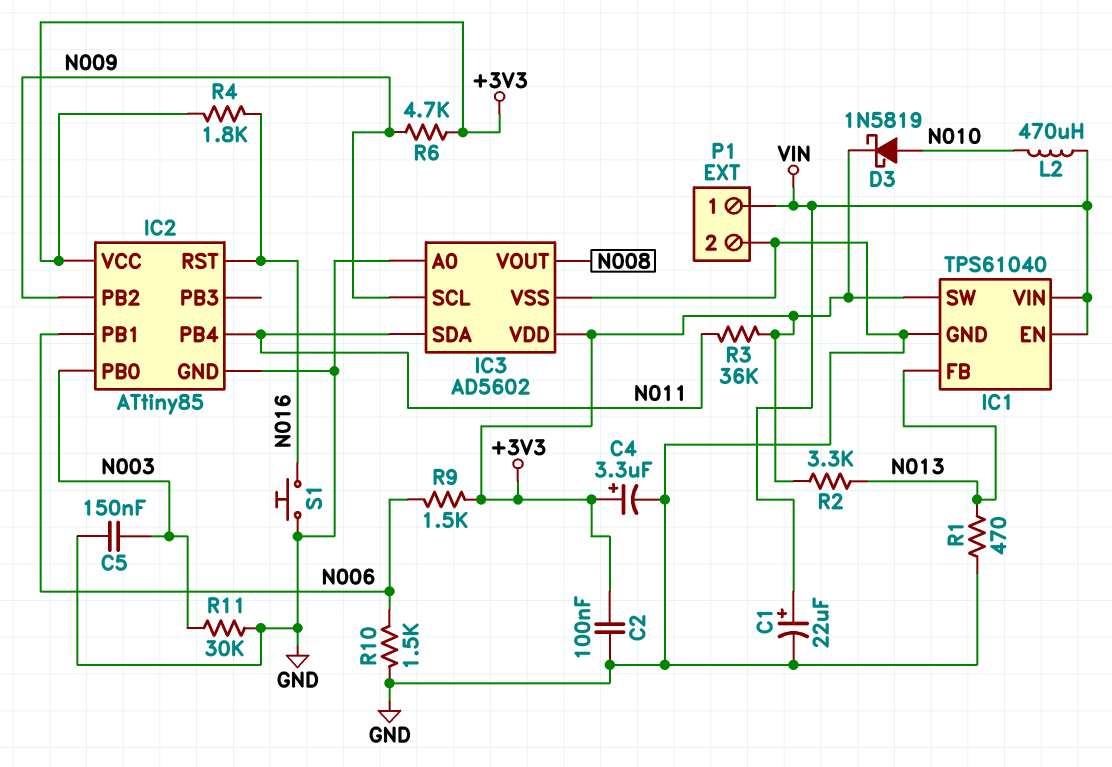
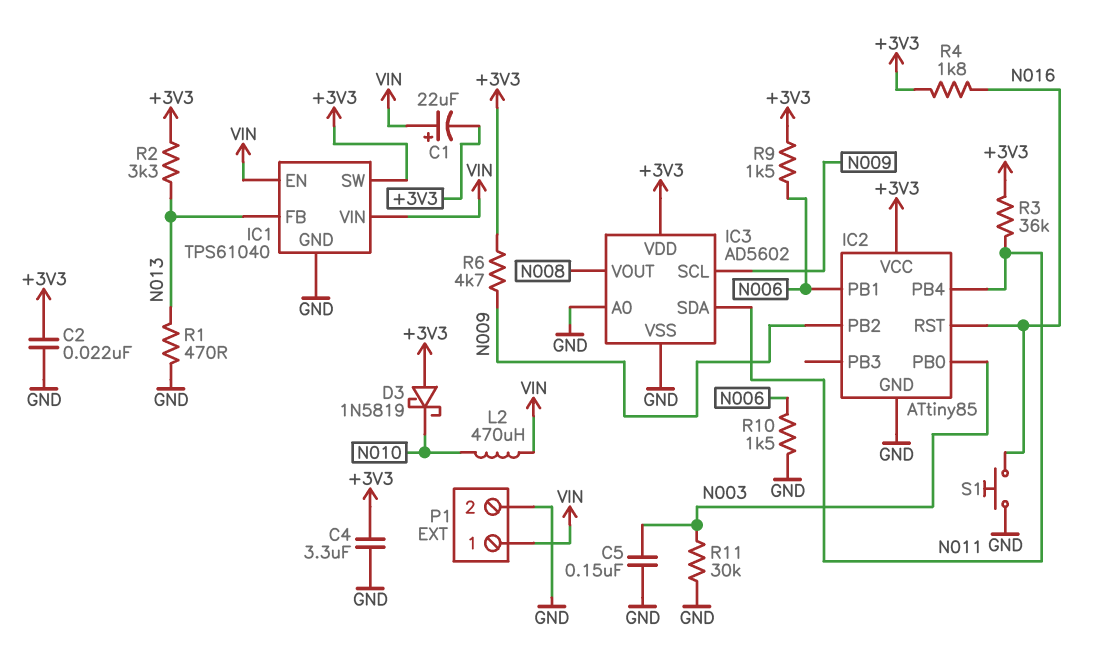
C1: 22uF (plus VIN, minus GND) -> 22uF (plus VIN, minus +3V3)
C2: 100nF (+3V3, GND) -> 22nF (+3V3, GND)
C4: 3.3uF (plus +3V3, minus GND) -> 3.3uF (+3V3, GND)
D3: schottky 1N5819 (A N010, K +3V3) -> schottky 1N5819 (A +3V3, K N010)

